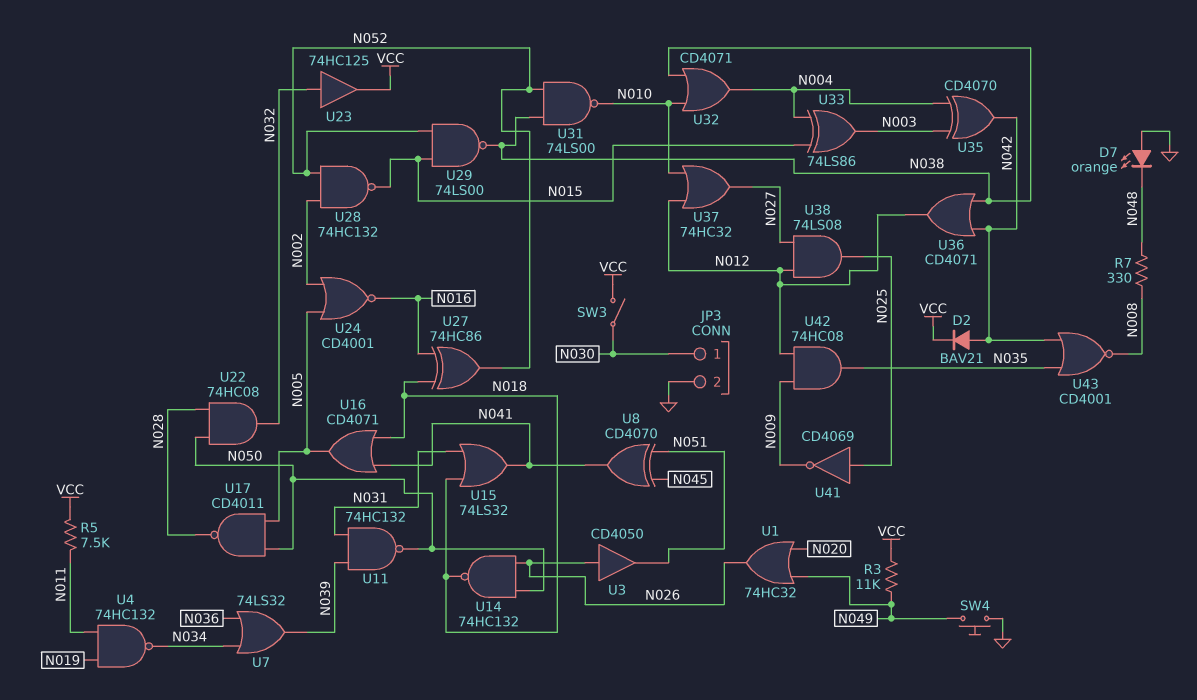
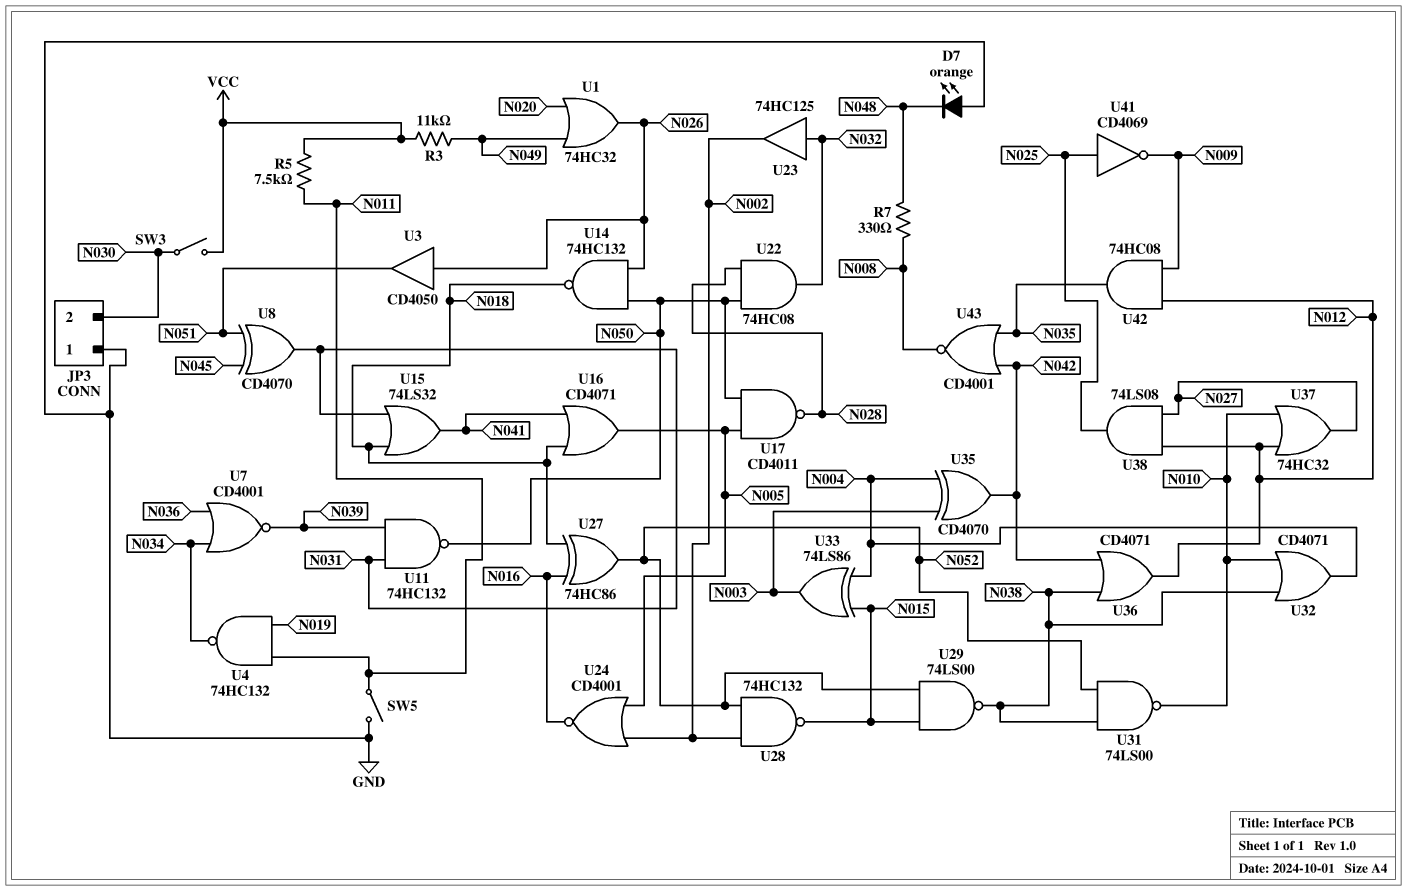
D2: diode BAV21 (A N042, K VCC) -> none
JP3 pin 1: N030 -> GND
JP3 pin 2: GND -> N030
SW4: button (GND, N049) -> none
SW5: none -> switch (GND, N011)
U7: OR 74LS32 (in N034, in N036, out N039) -> NOR CD4001 (in N034, in N036, out N039)
U8: XOR CD4070 (in N045, in N051, out N041) -> XOR CD4070 (in N045, in N051, out N031)
U23: buffer 74HC125 (in N032, out VCC) -> buffer 74HC125 (in N032, out N002)

